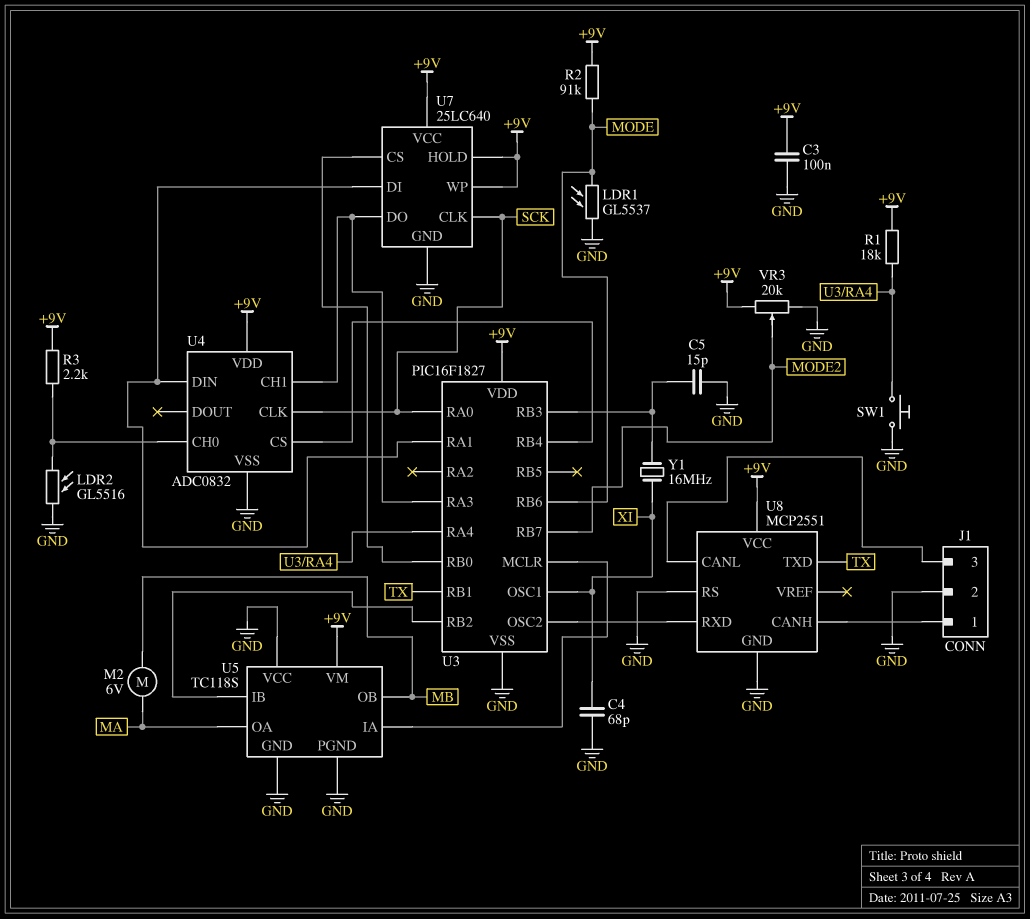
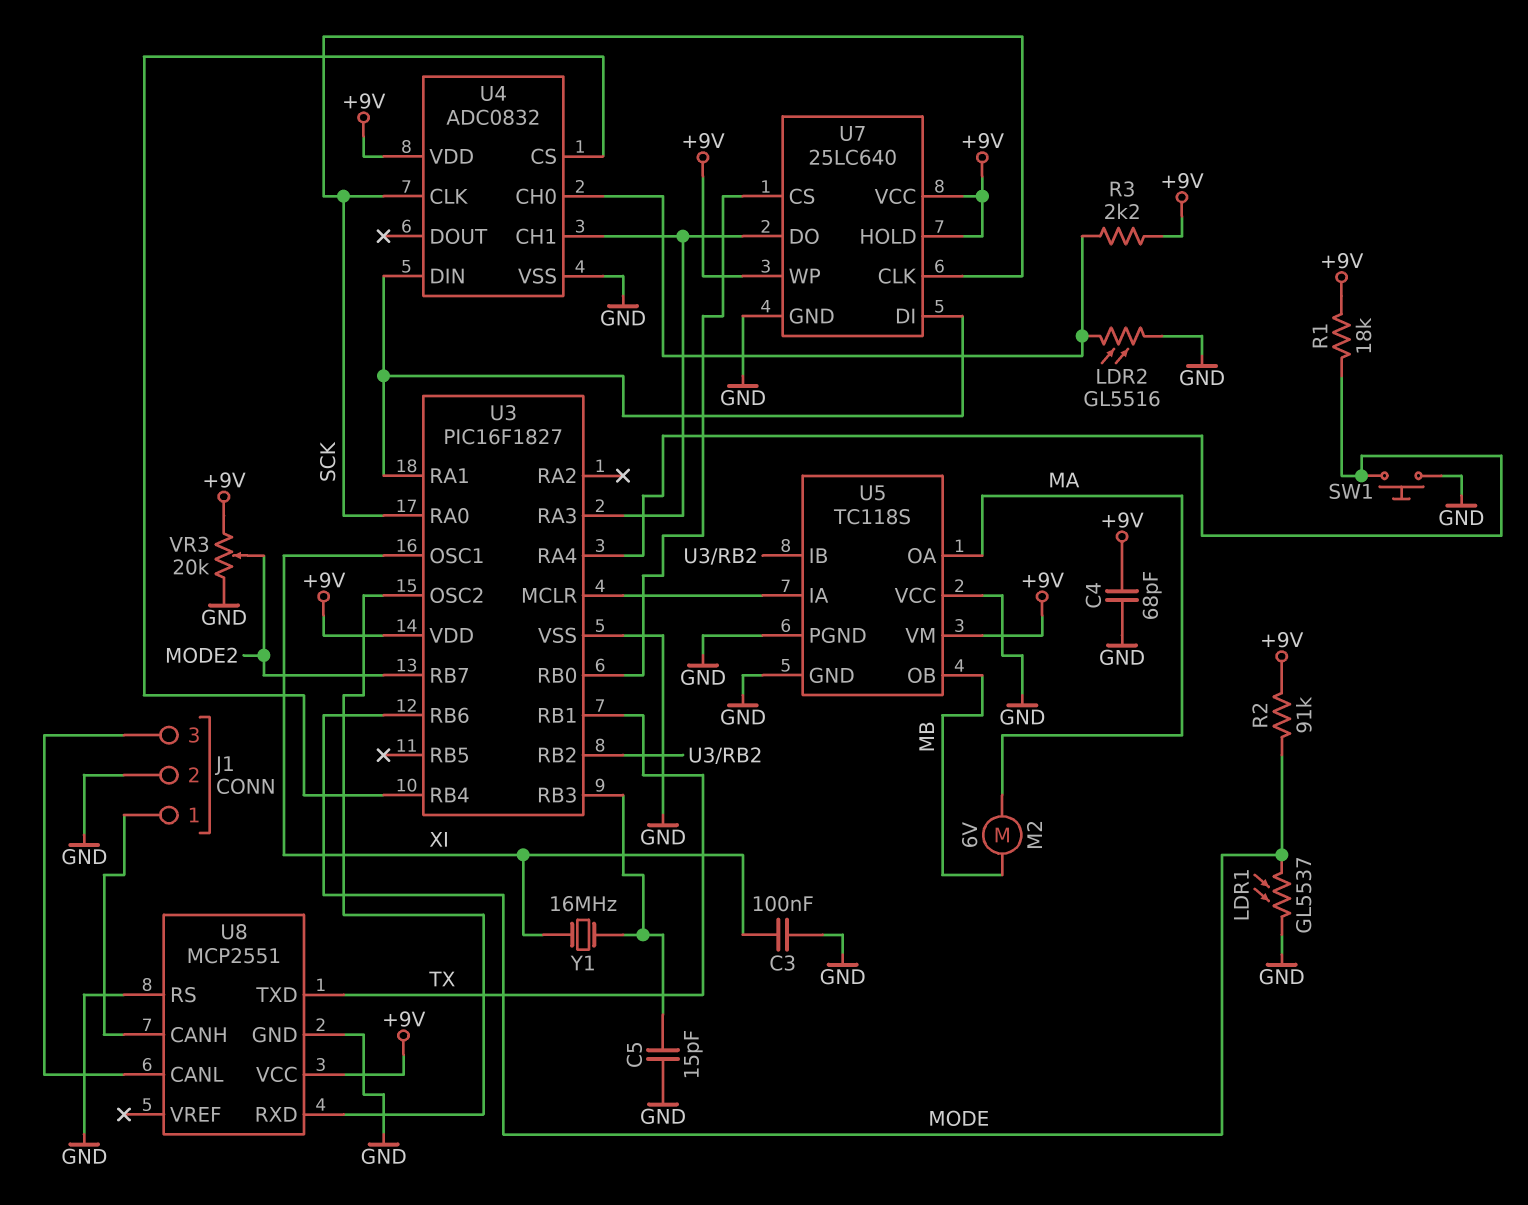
C3: 100nF (+9V, GND) -> 100nF (GND, XI)
C4: 68pF (GND, XI) -> 68pF (+9V, GND)

